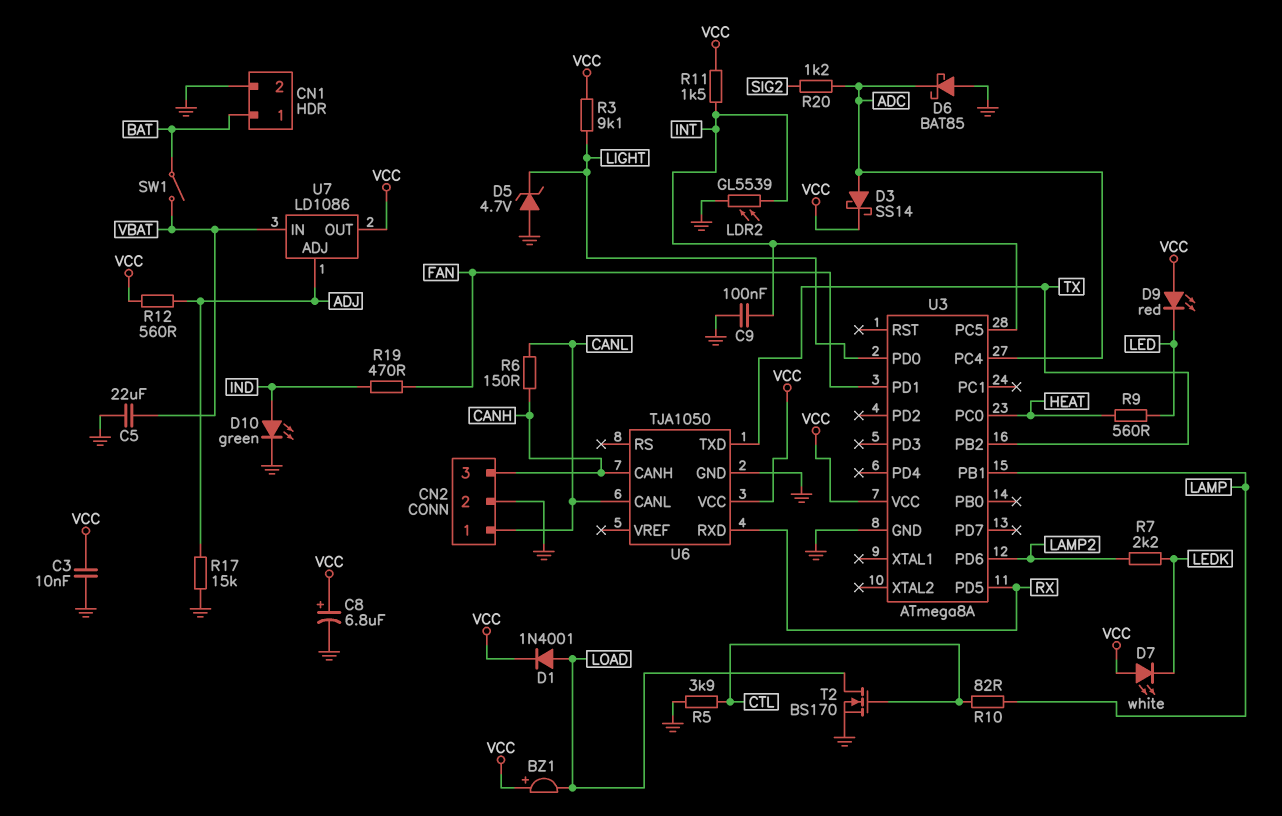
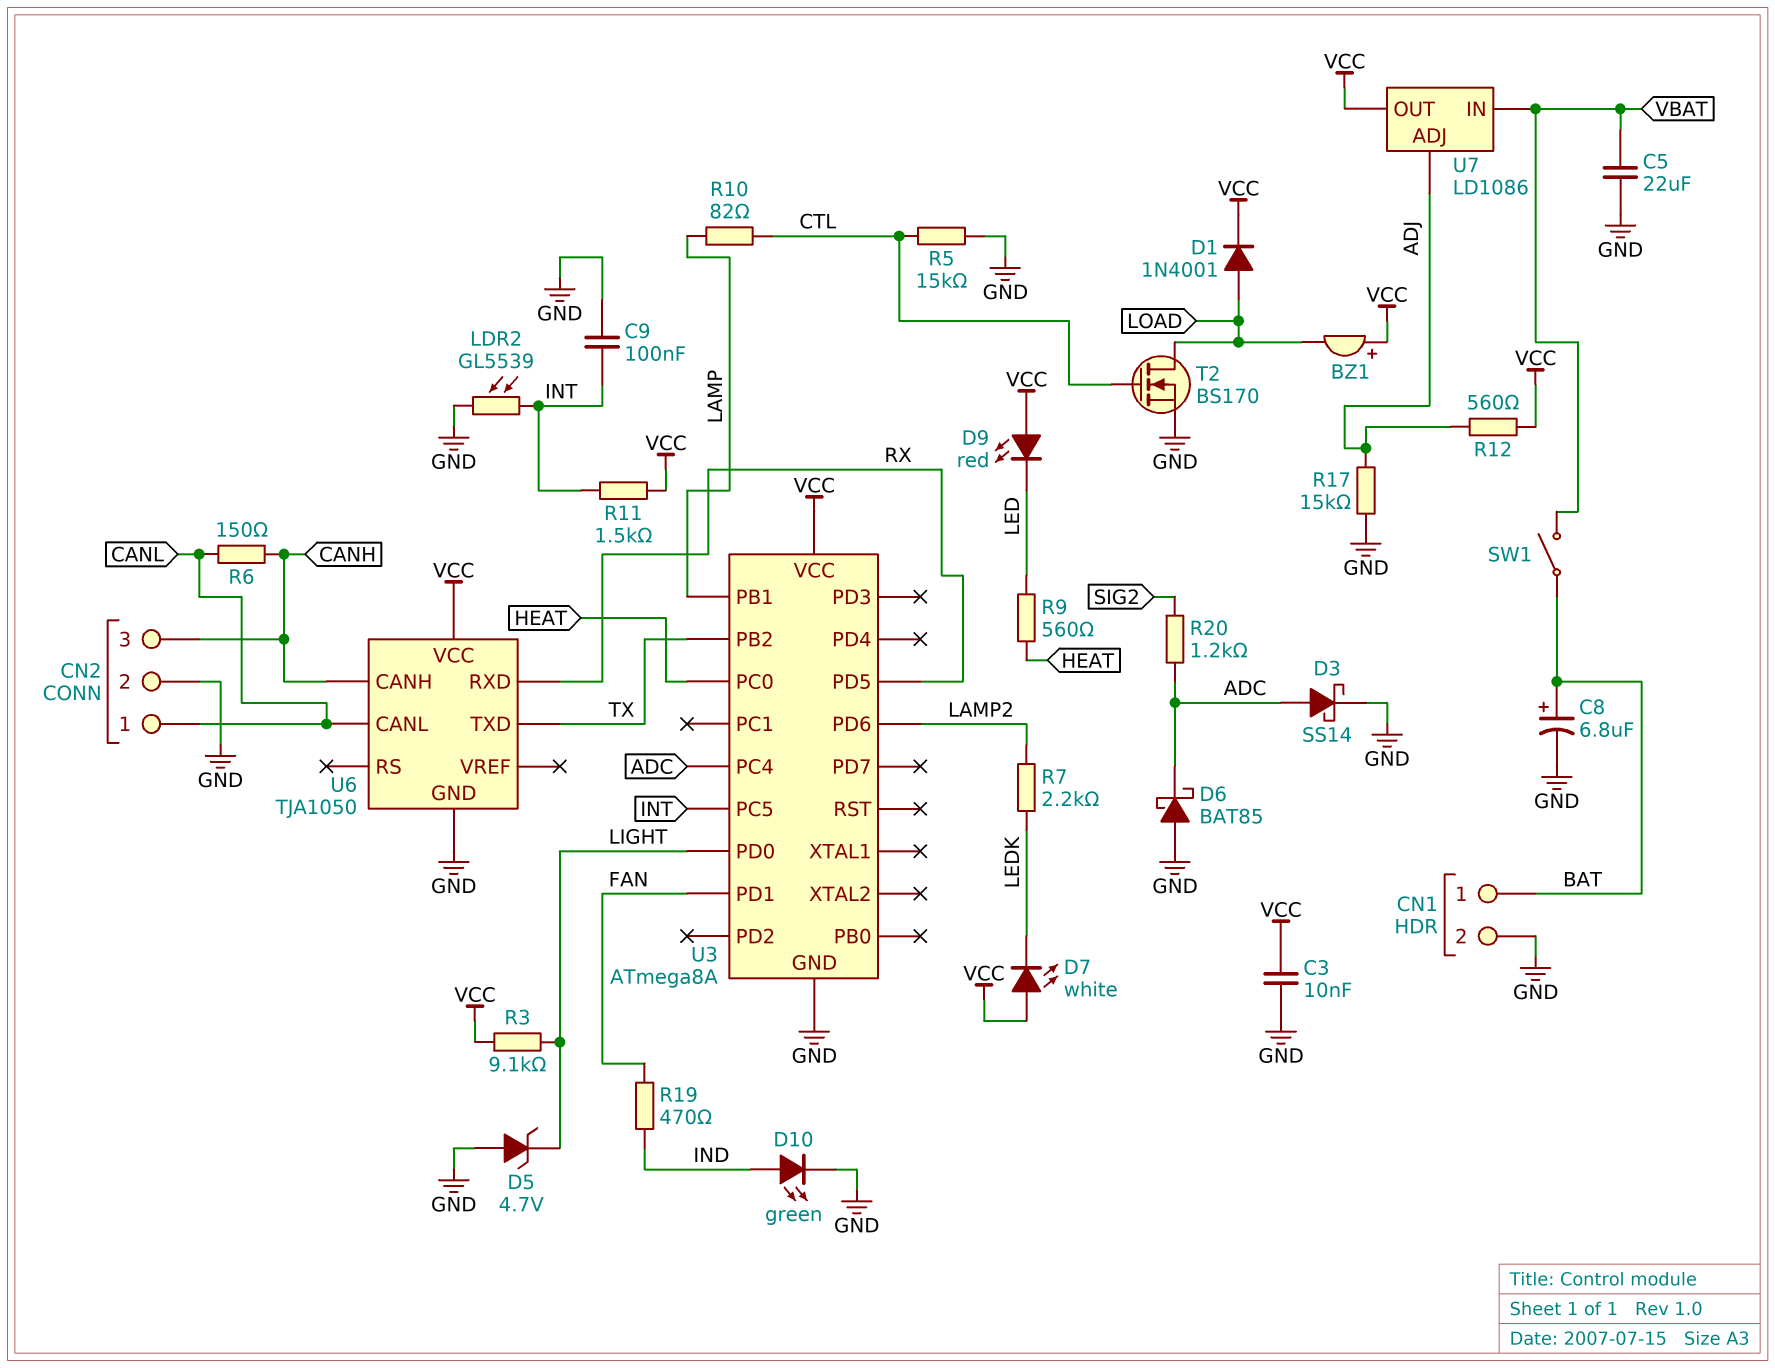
C8: 6.8uF (plus VCC, minus GND) -> 6.8uF (plus BAT, minus GND)
D3: schottky SS14 (A ADC, K VCC) -> schottky SS14 (A ADC, K GND)
R5: 3.9k (CTL, GND) -> 15k (CTL, GND)

